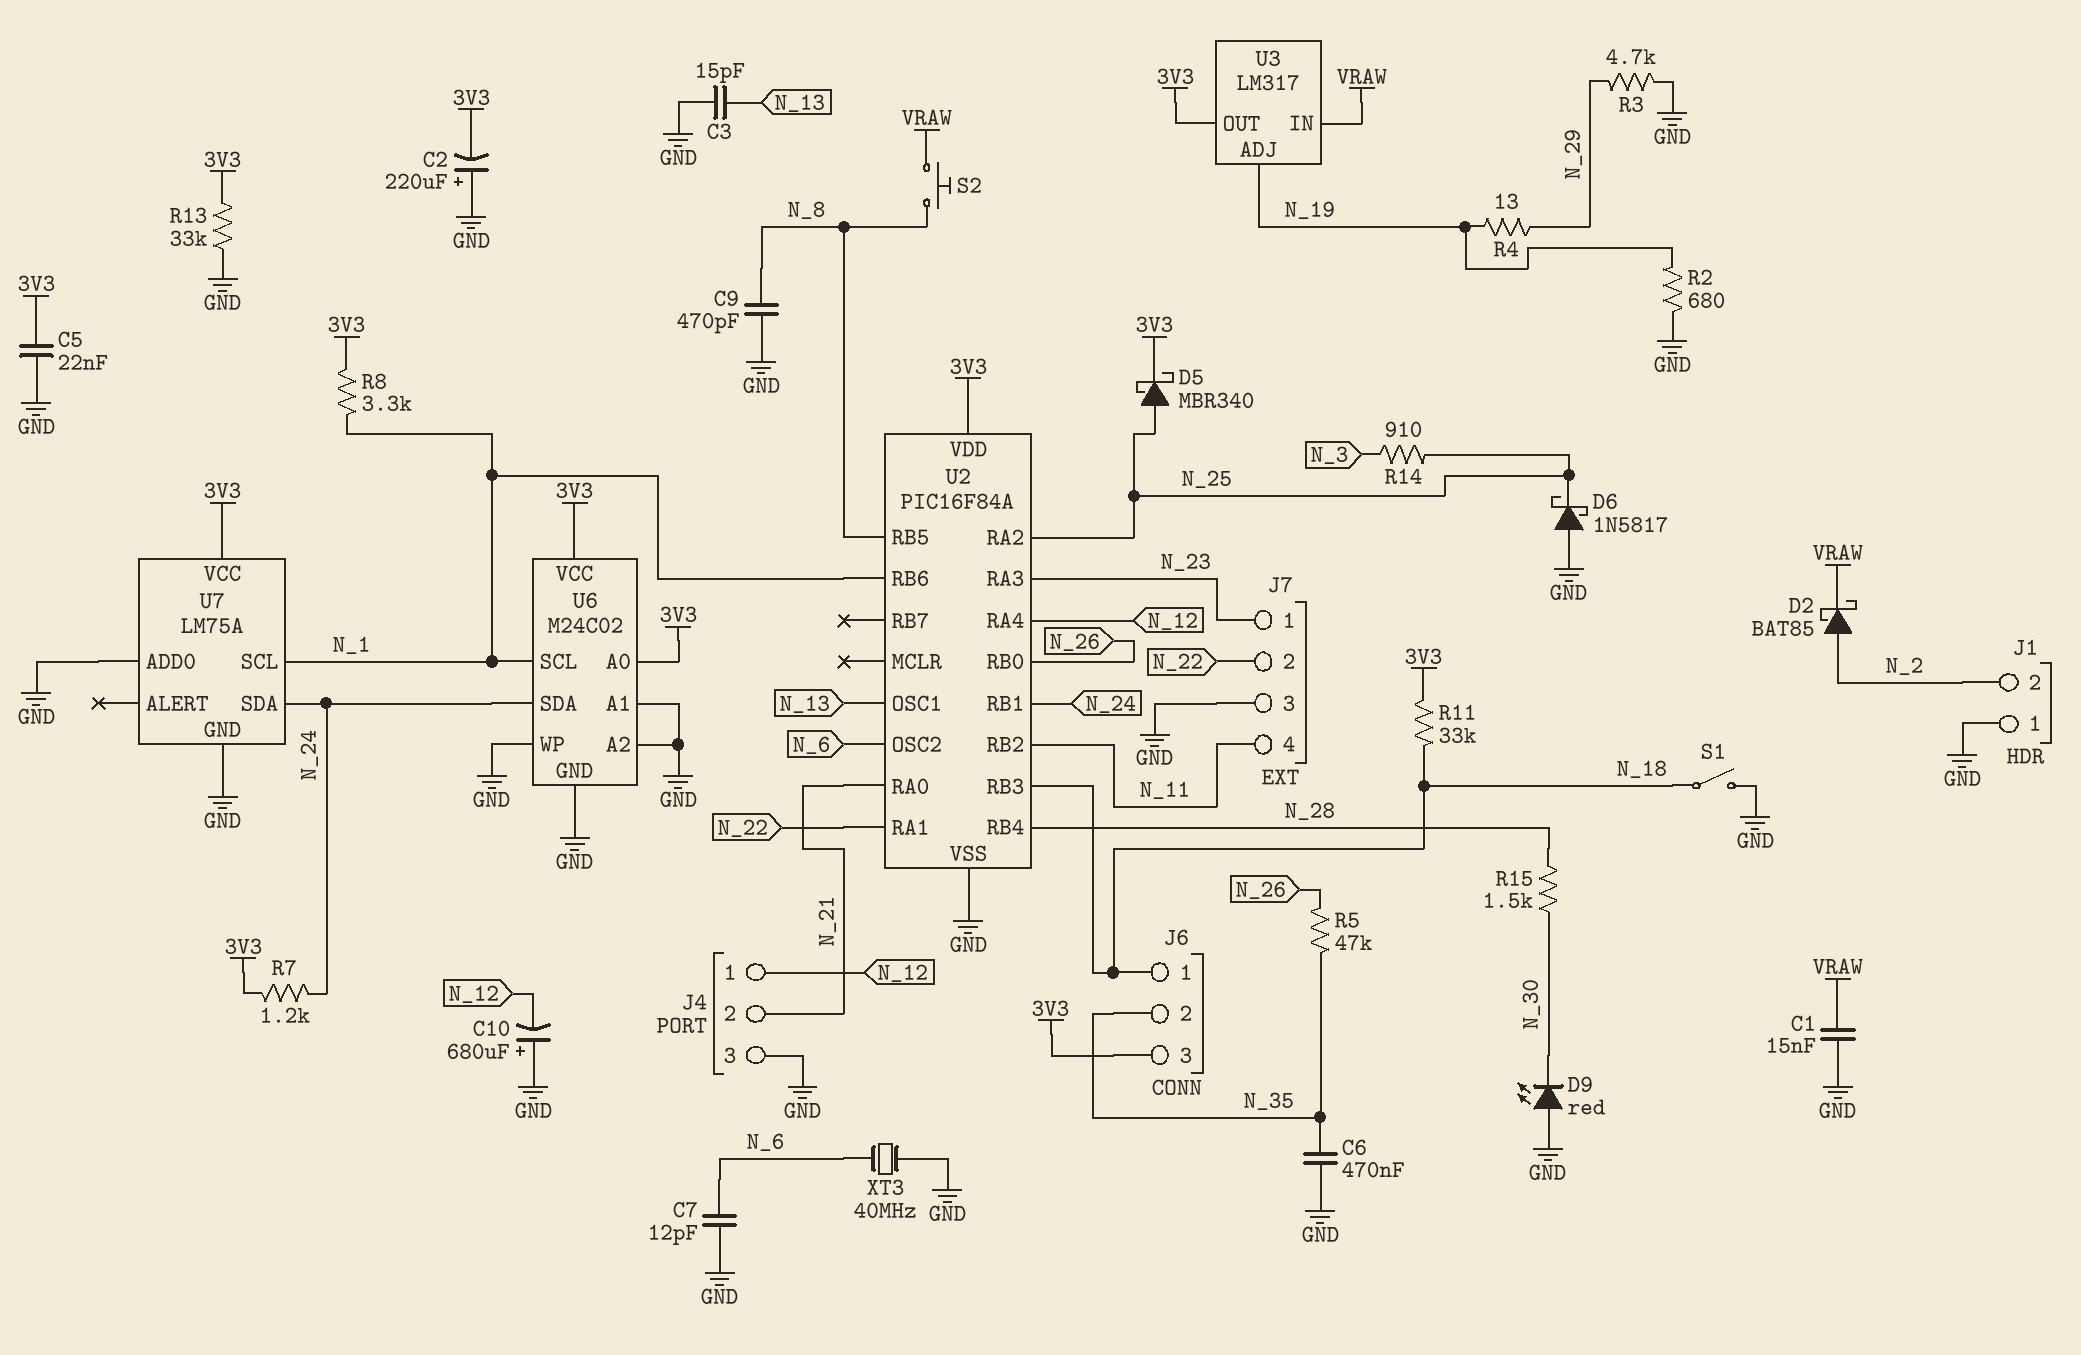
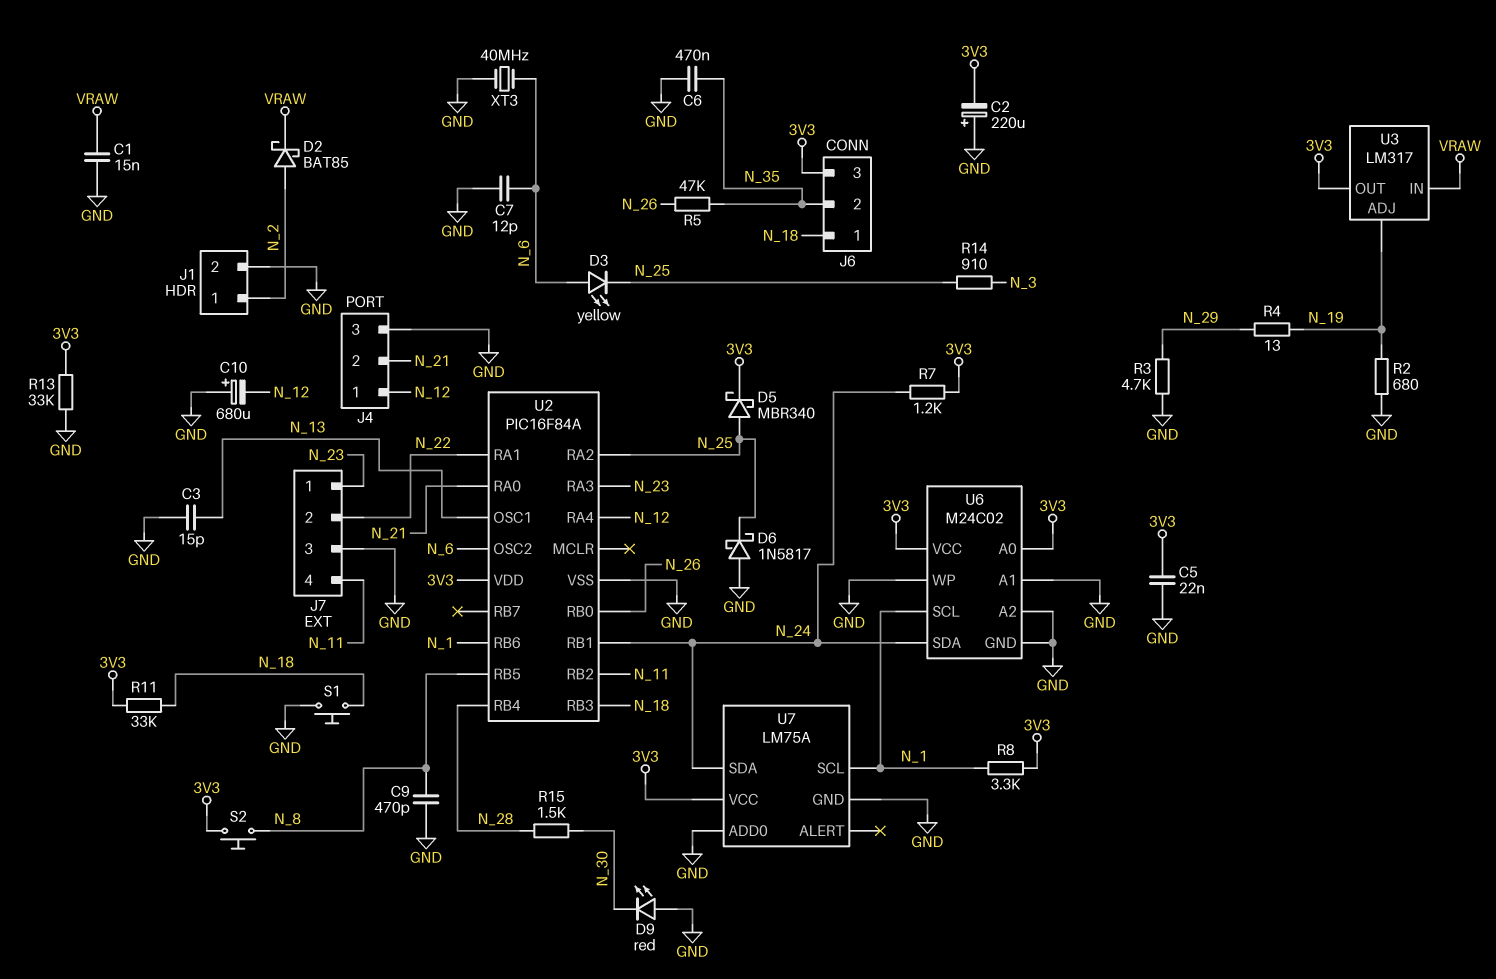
D3: none -> LED yellow (A N_6, K N_25)
J1 pin 1: GND -> N_2
J1 pin 2: N_2 -> GND
S1: switch (GND, N_18) -> button (GND, N_18)
S2: button (N_8, VRAW) -> button (3V3, N_8)

